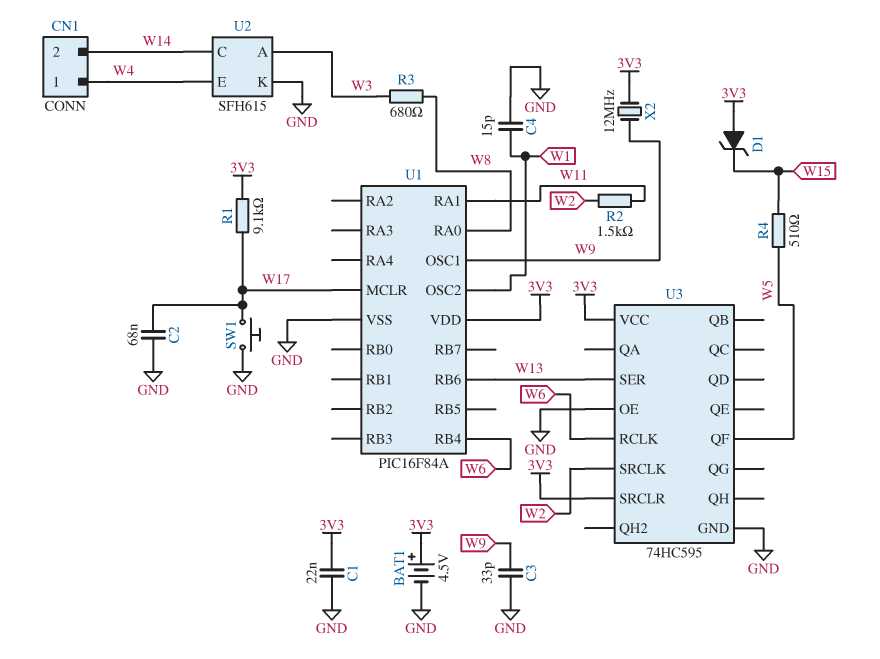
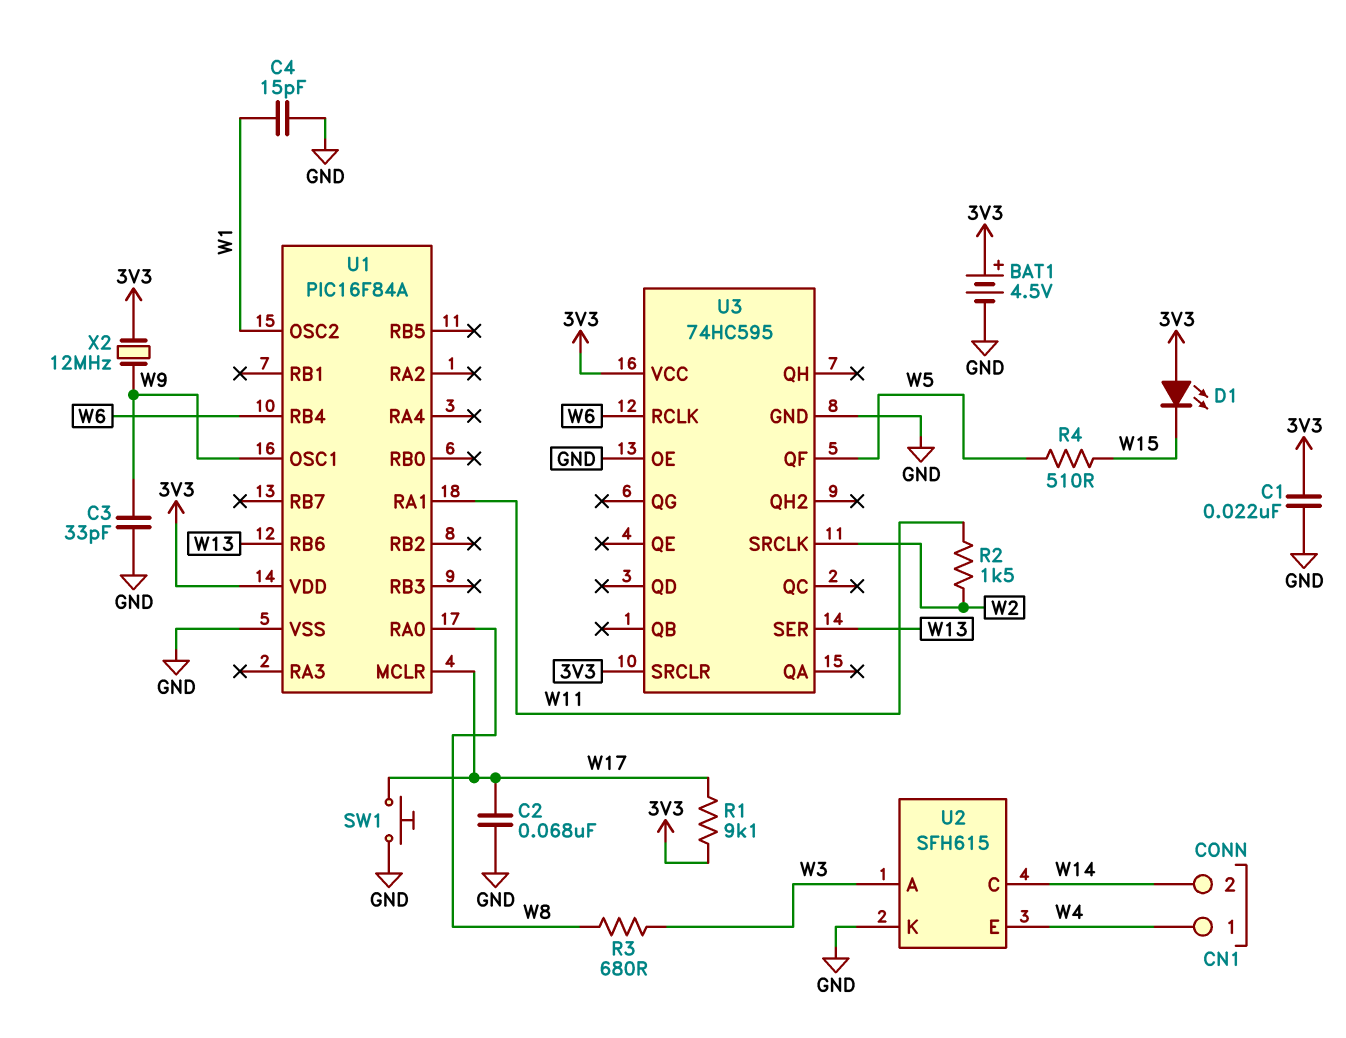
D1: zener (A 3V3, K W15) -> LED (A 3V3, K W15)

